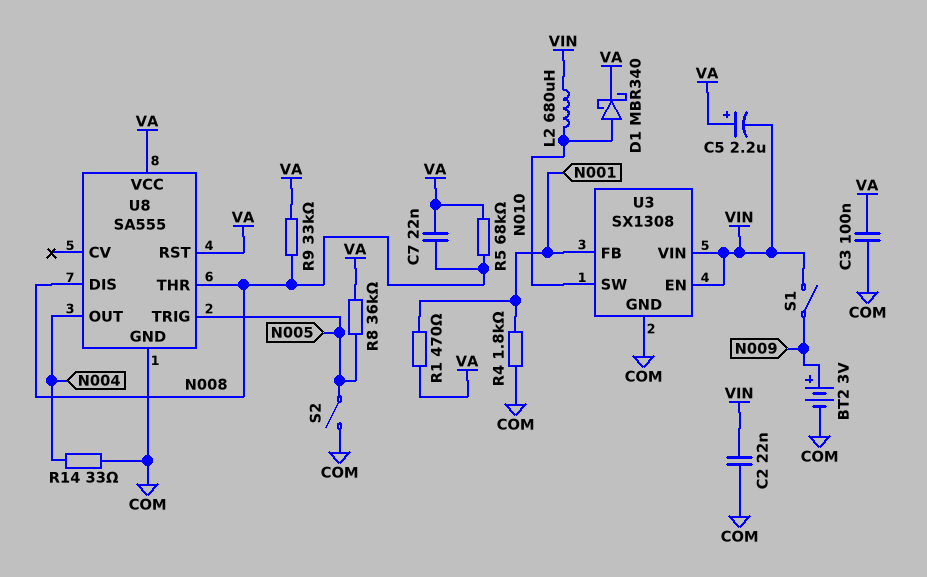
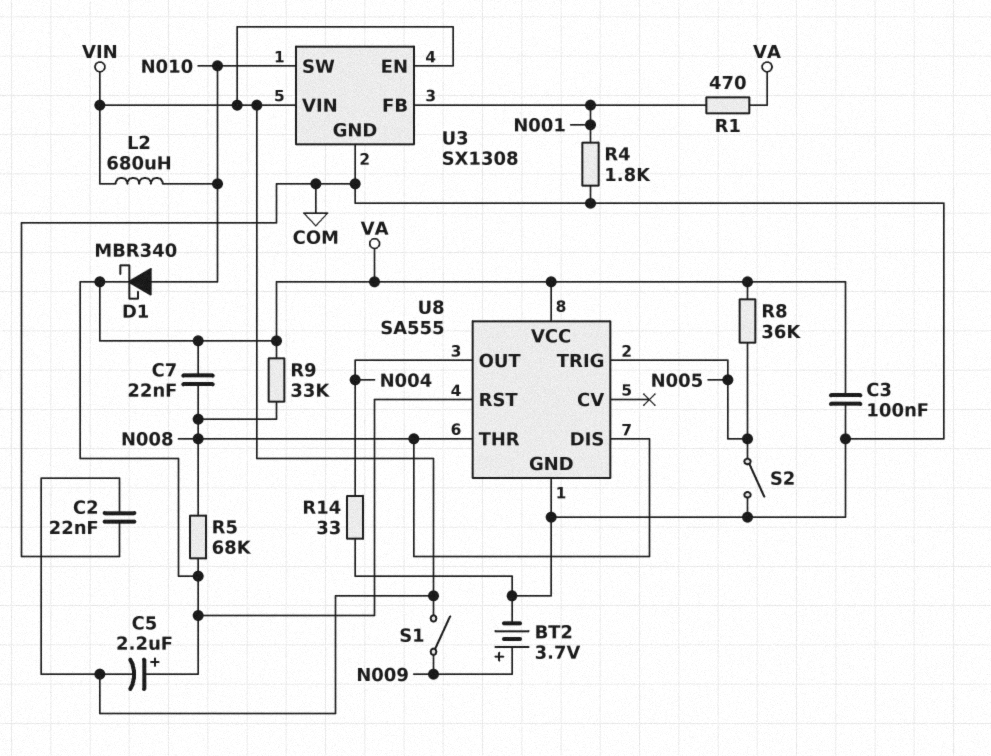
BT2: 3V (plus N009, minus COM) -> 3.7V (plus N009, minus COM)

